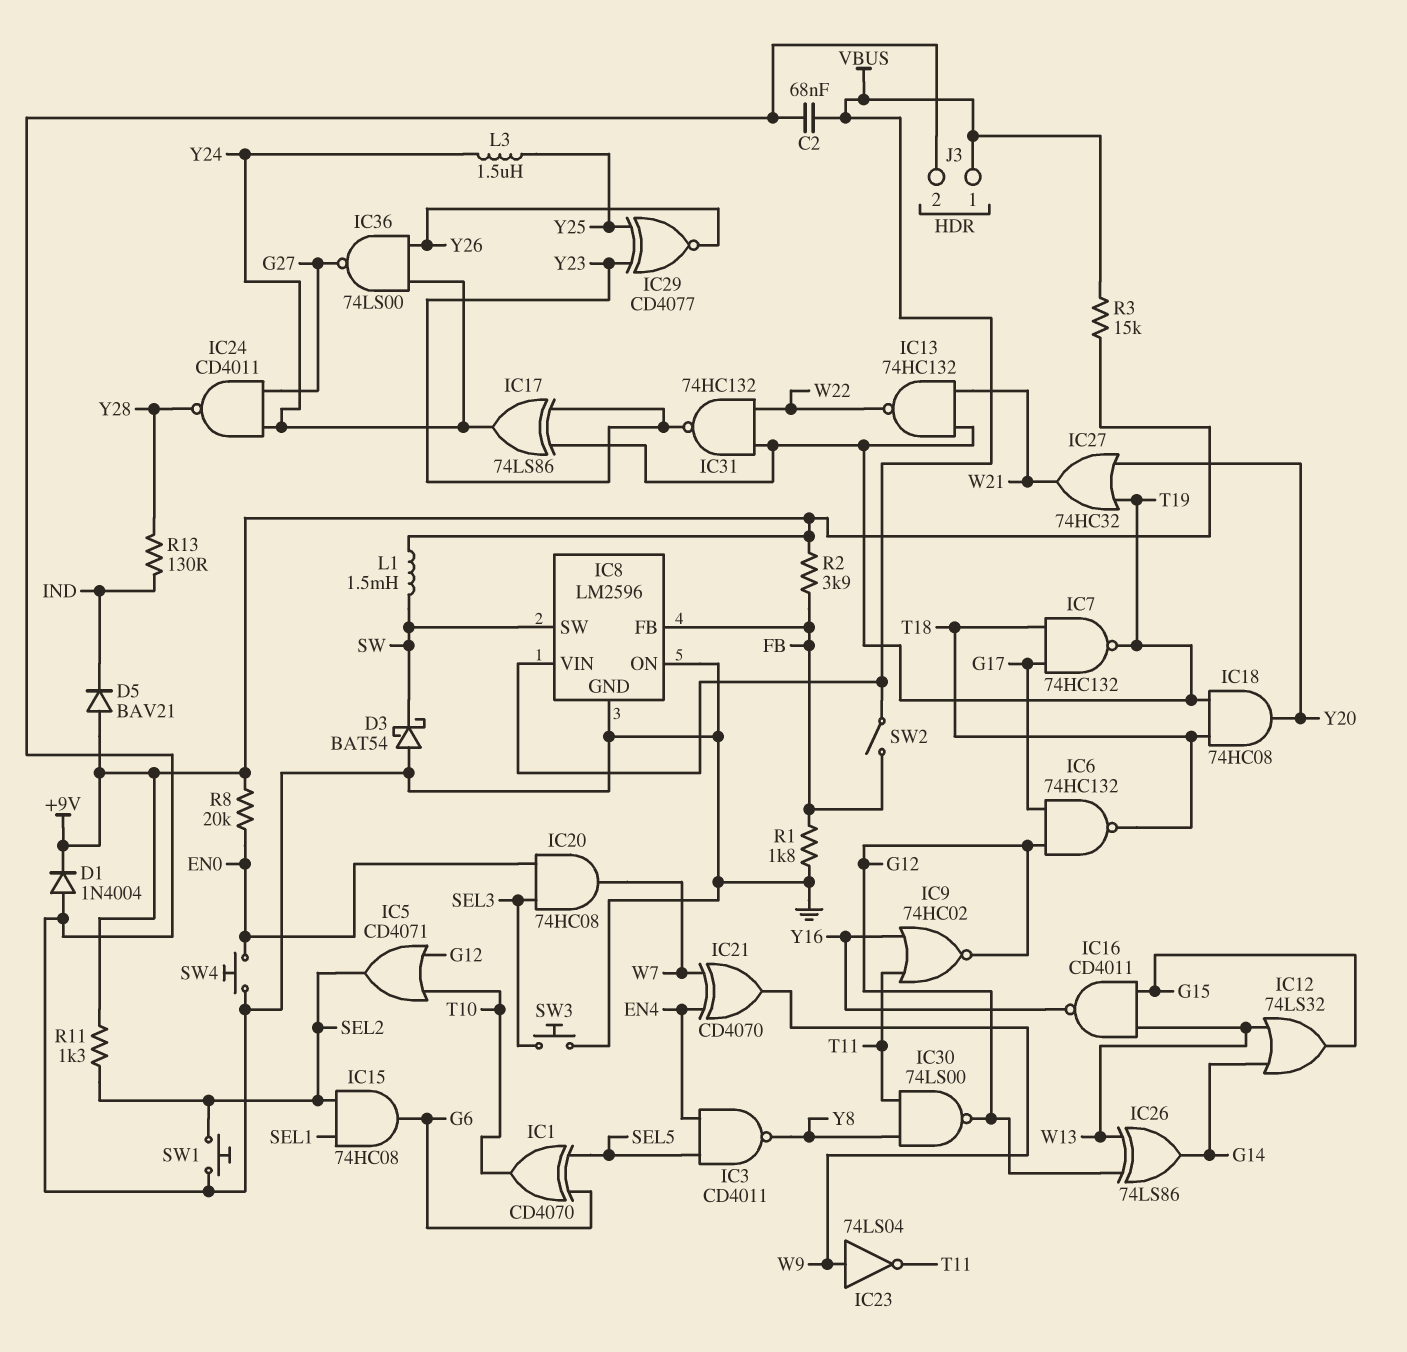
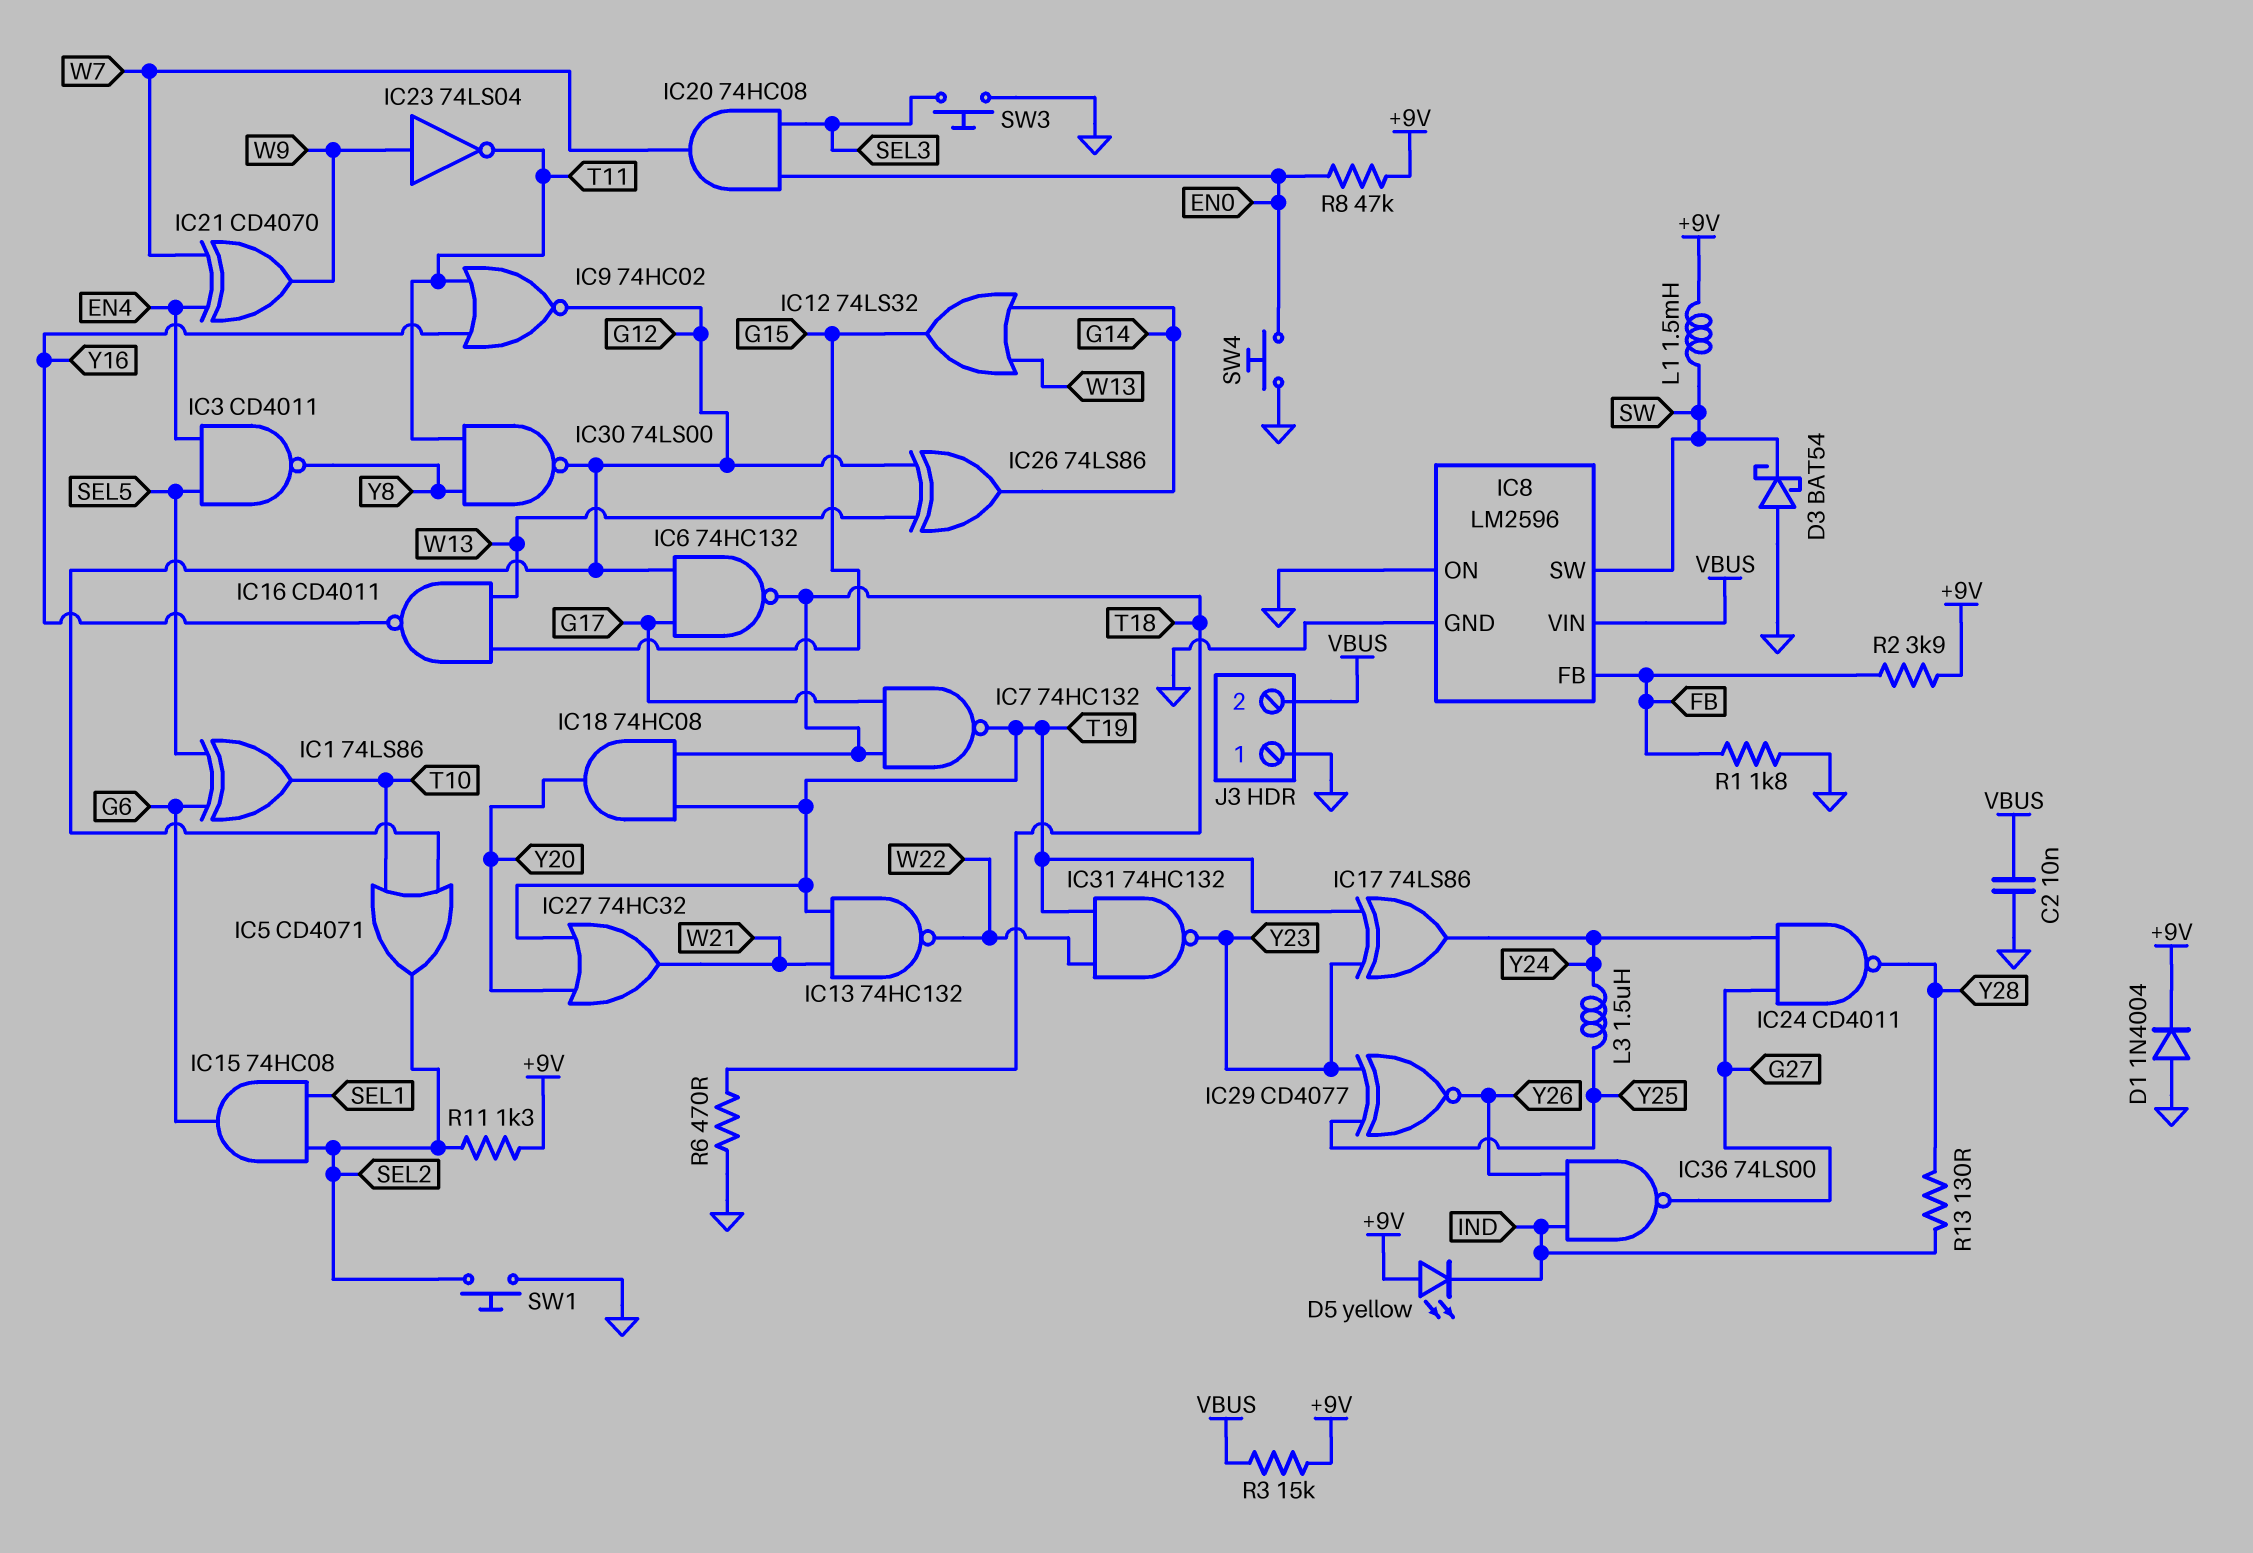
C2: 68nF (GND, VBUS) -> 10nF (GND, VBUS)
D5: diode BAV21 (A +9V, K IND) -> LED yellow (A +9V, K IND)
IC1: XOR CD4070 (in G6, in SEL5, out T10) -> XOR 74LS86 (in G6, in SEL5, out T10)
IC36: NAND 74LS00 (in Y24, in Y26, out G27) -> NAND 74LS00 (in IND, in Y26, out G27)
J3 pin 1: VBUS -> GND
J3 pin 2: GND -> VBUS
R6: none -> 470 (GND, T18)
R8: 20k (+9V, EN0) -> 47k (+9V, EN0)
SW2: switch (FB, VBUS) -> none

